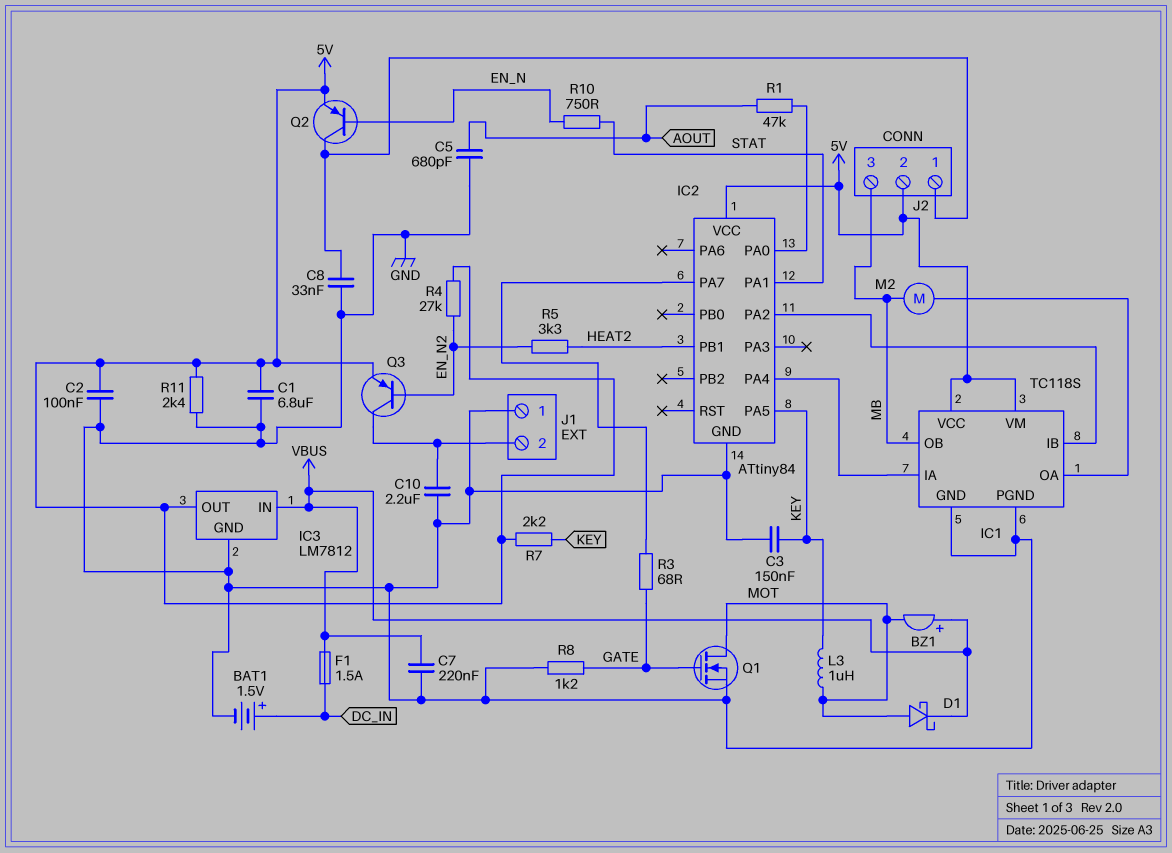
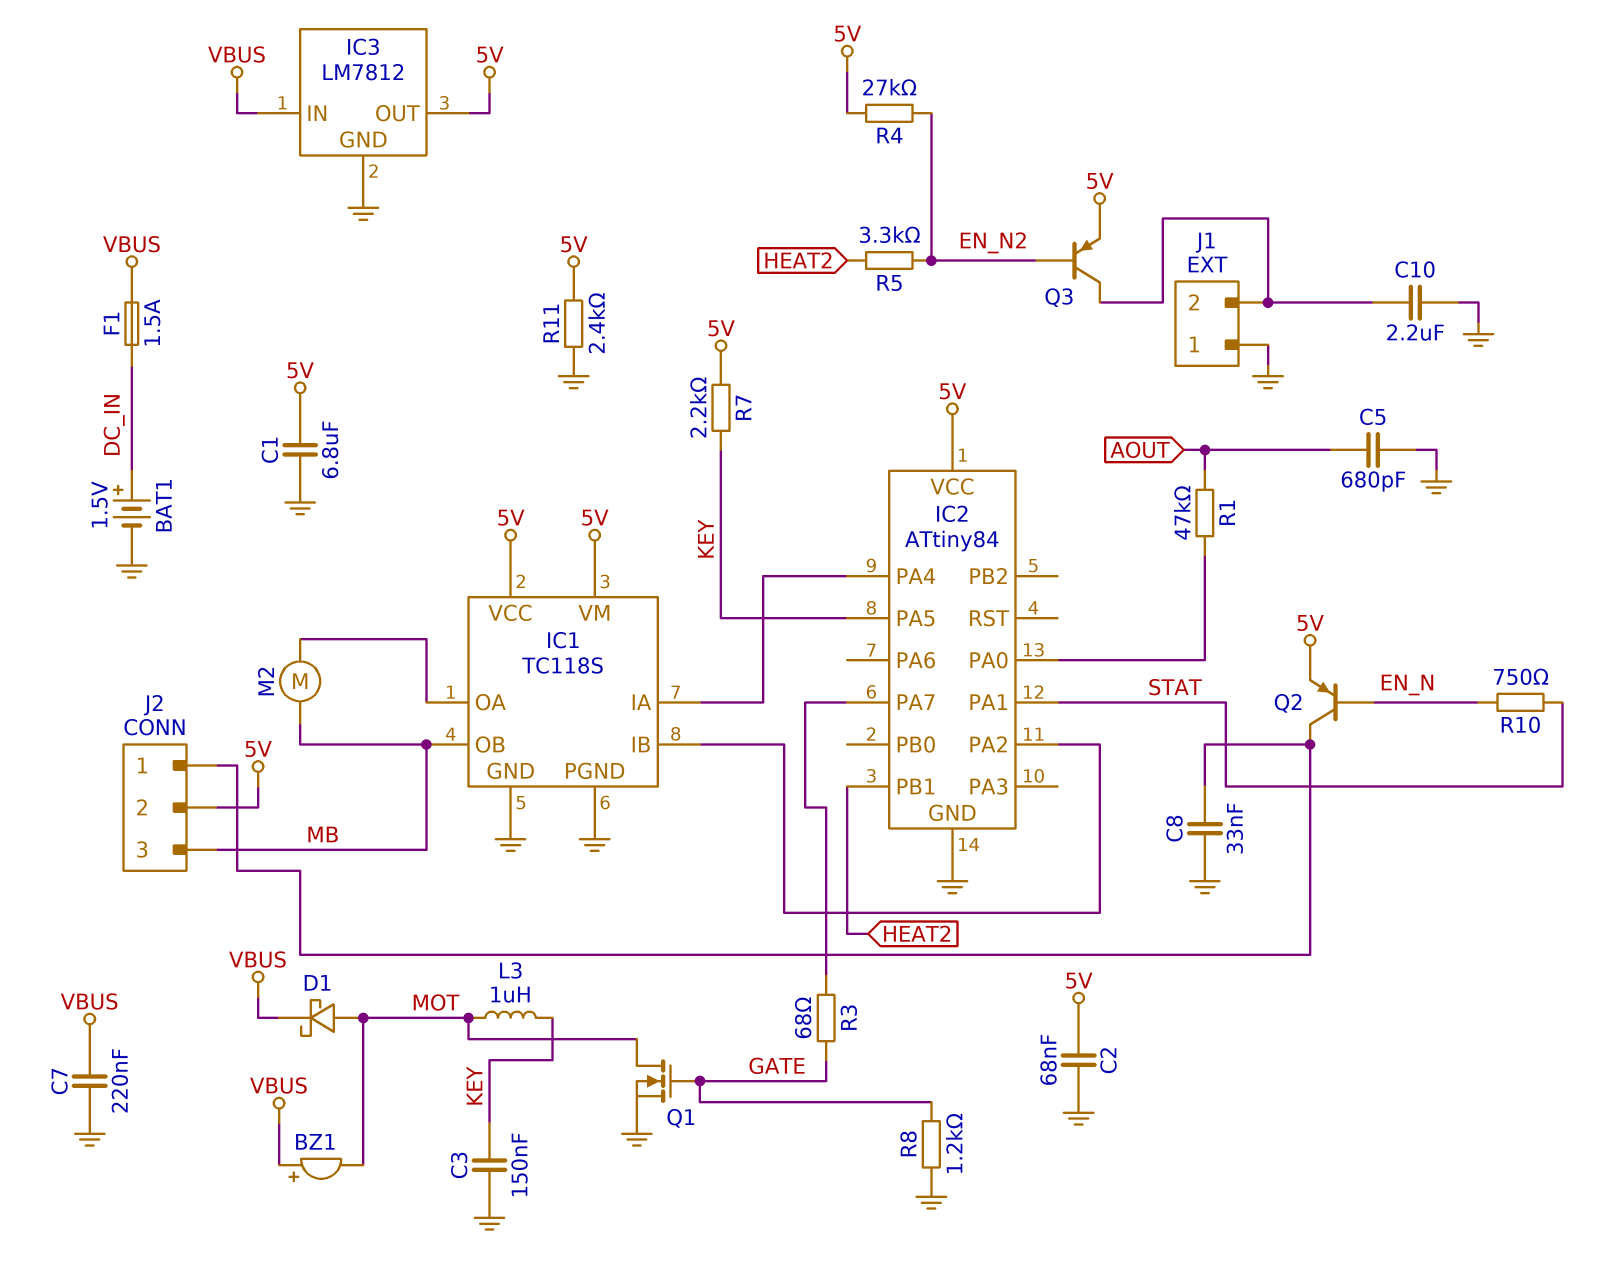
C2: 100nF (5V, GND) -> 68nF (5V, GND)

